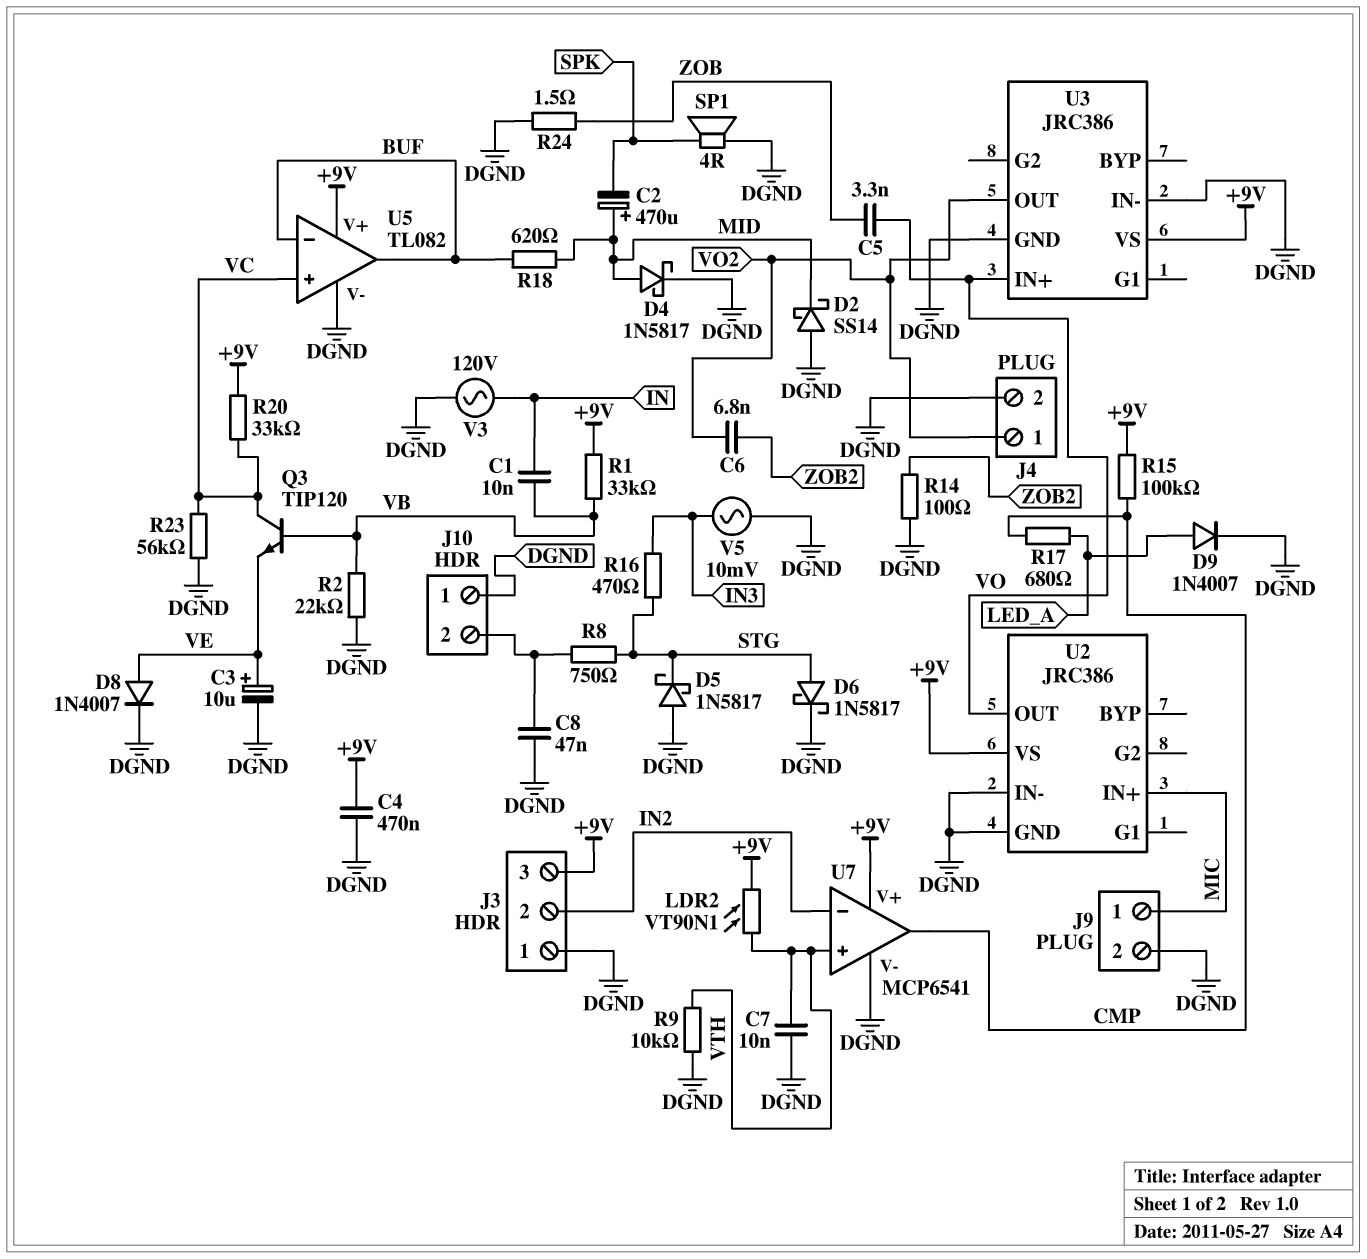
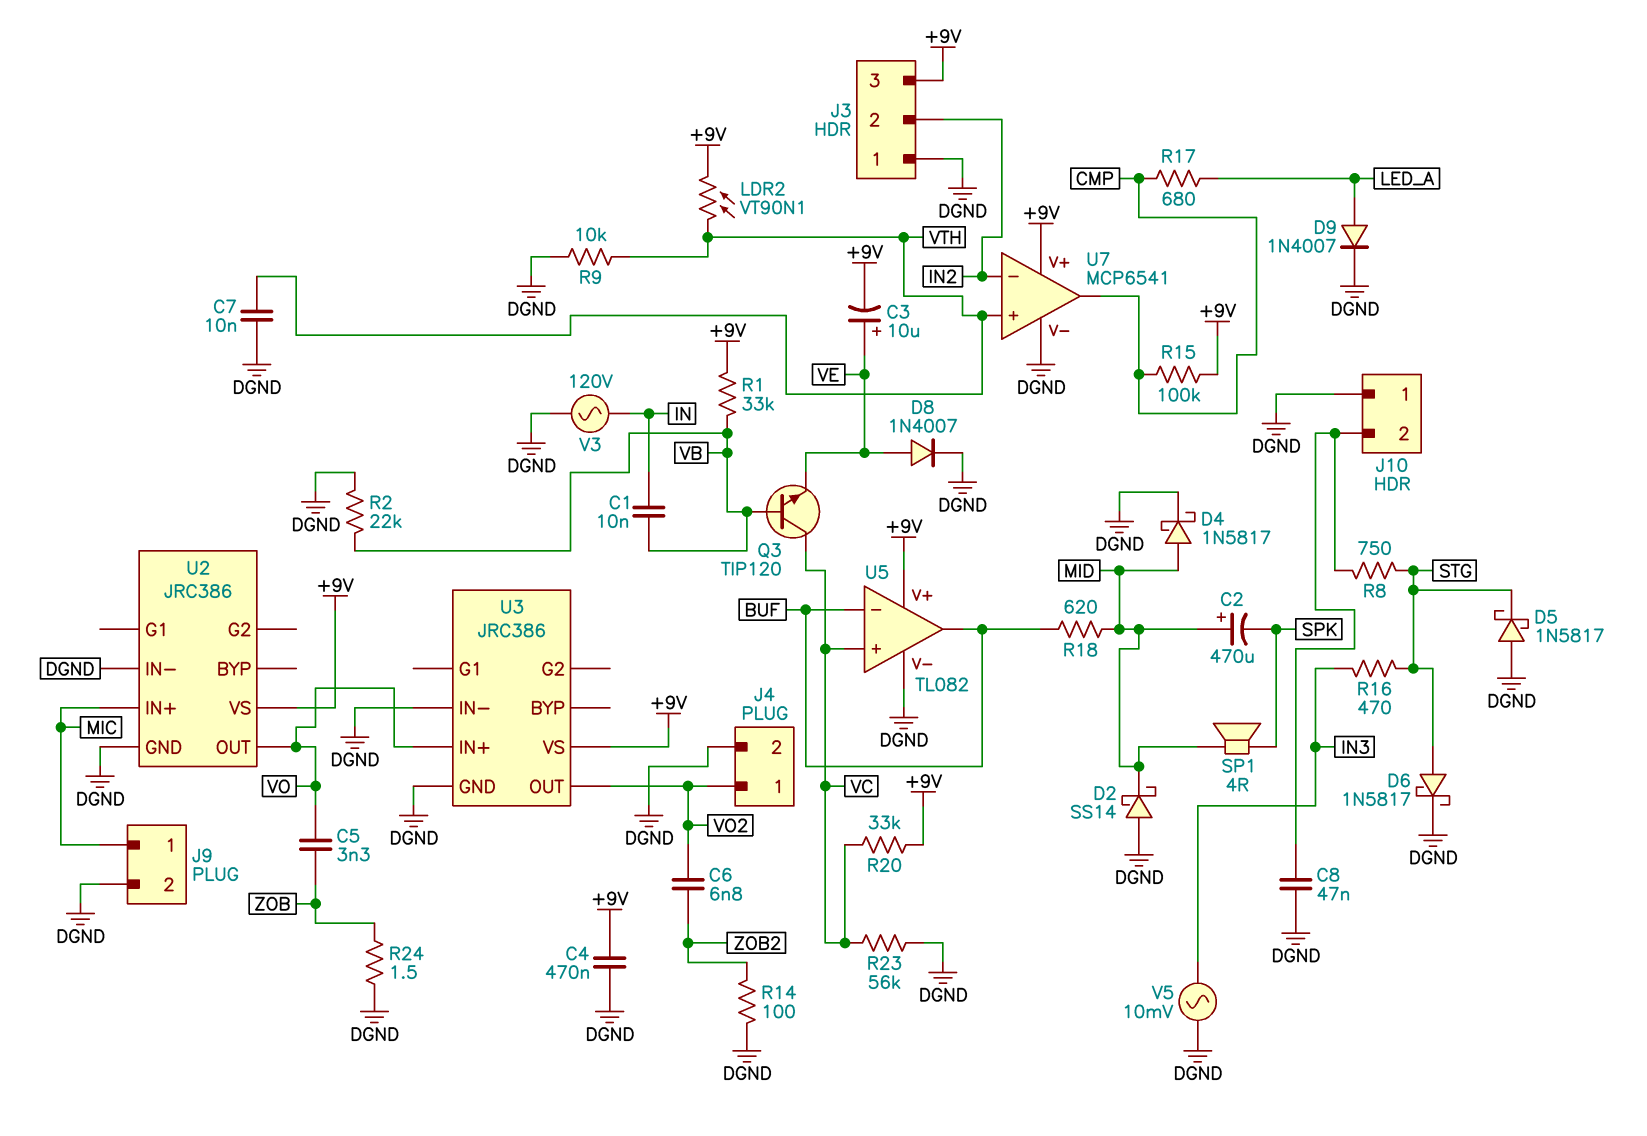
C3: 10uF (plus VE, minus DGND) -> 10uF (plus VE, minus +9V)
SP1: speaker 4R (DGND, SPK) -> speaker 4R (MID, SPK)

